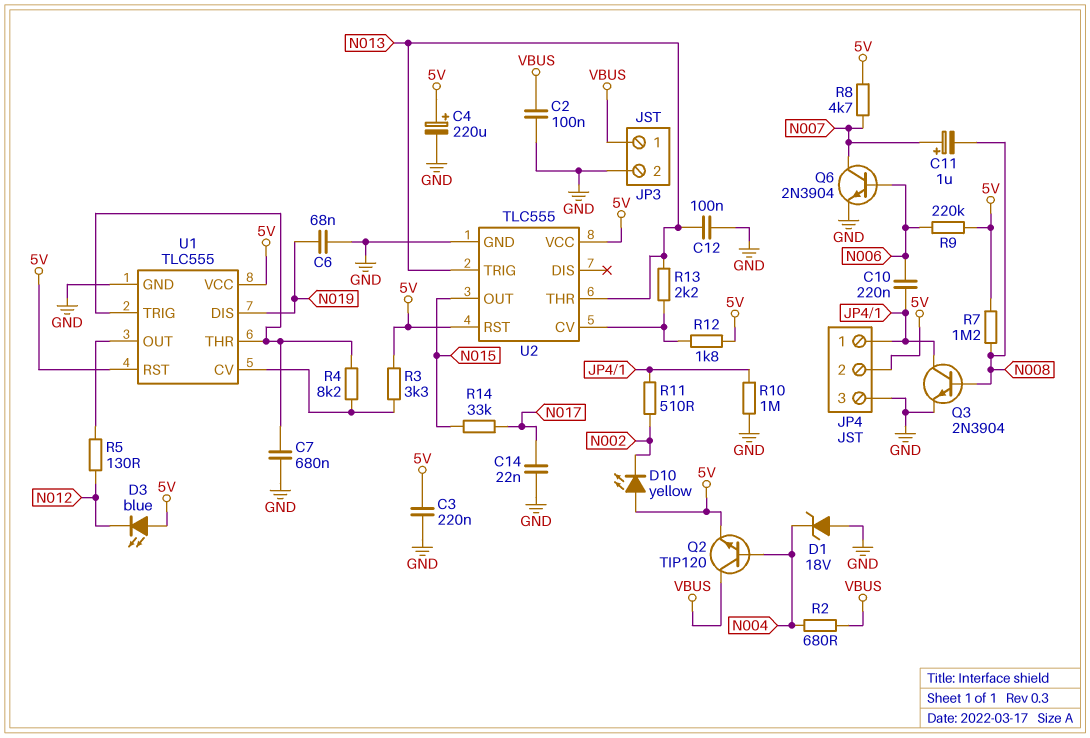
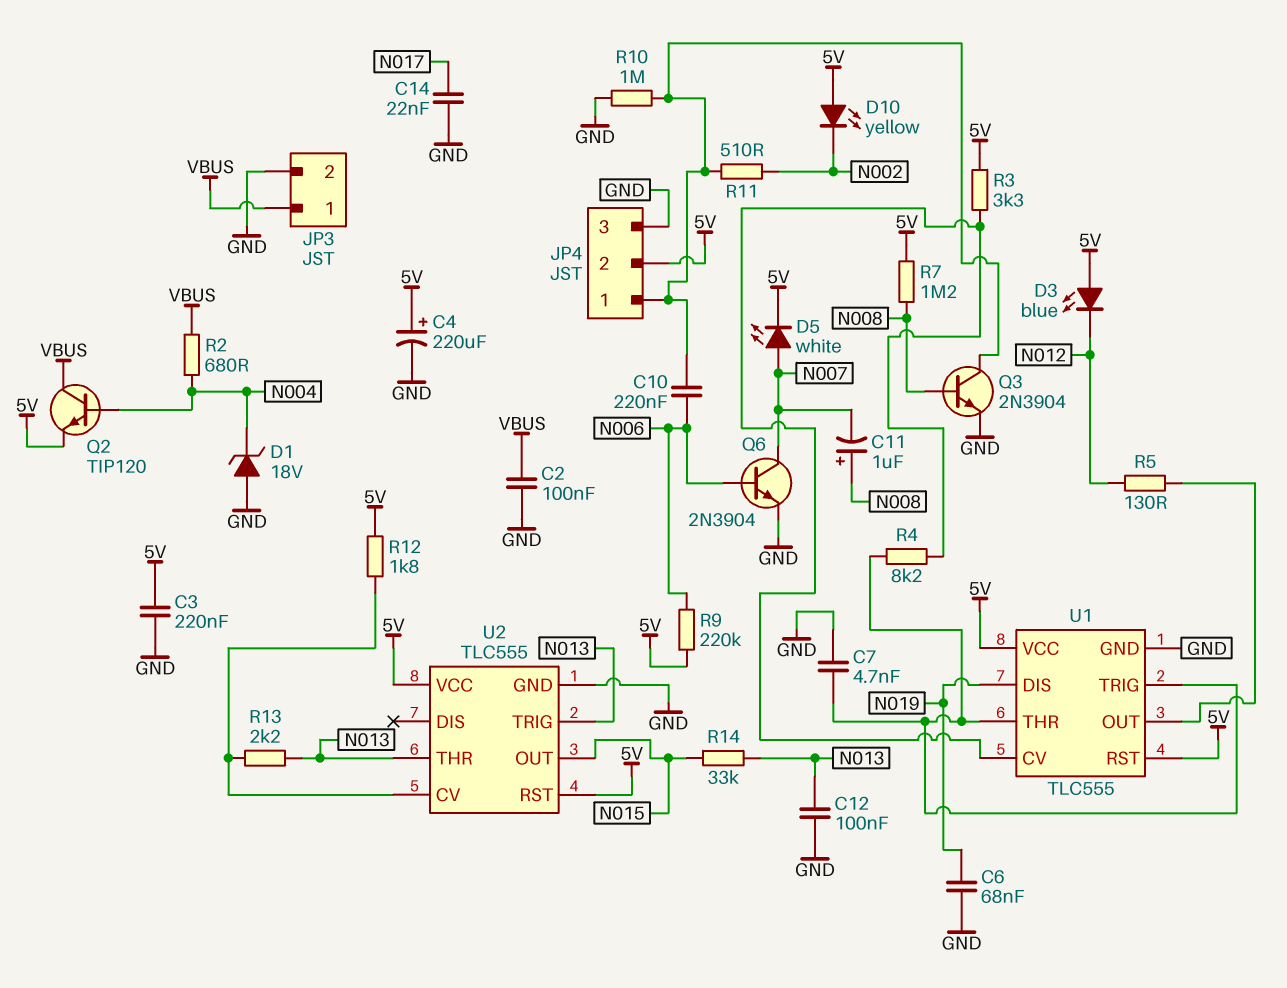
C7: 680nF (GND, U1/THR) -> 4.7nF (GND, U1/THR)
C11: 1uF (plus N007, minus N008) -> 1uF (plus N008, minus N007)
D5: none -> LED white (A N007, K 5V)
R8: 4.7k (5V, N007) -> none
R14: 33k (N015, N017) -> 33k (N013, N015)

